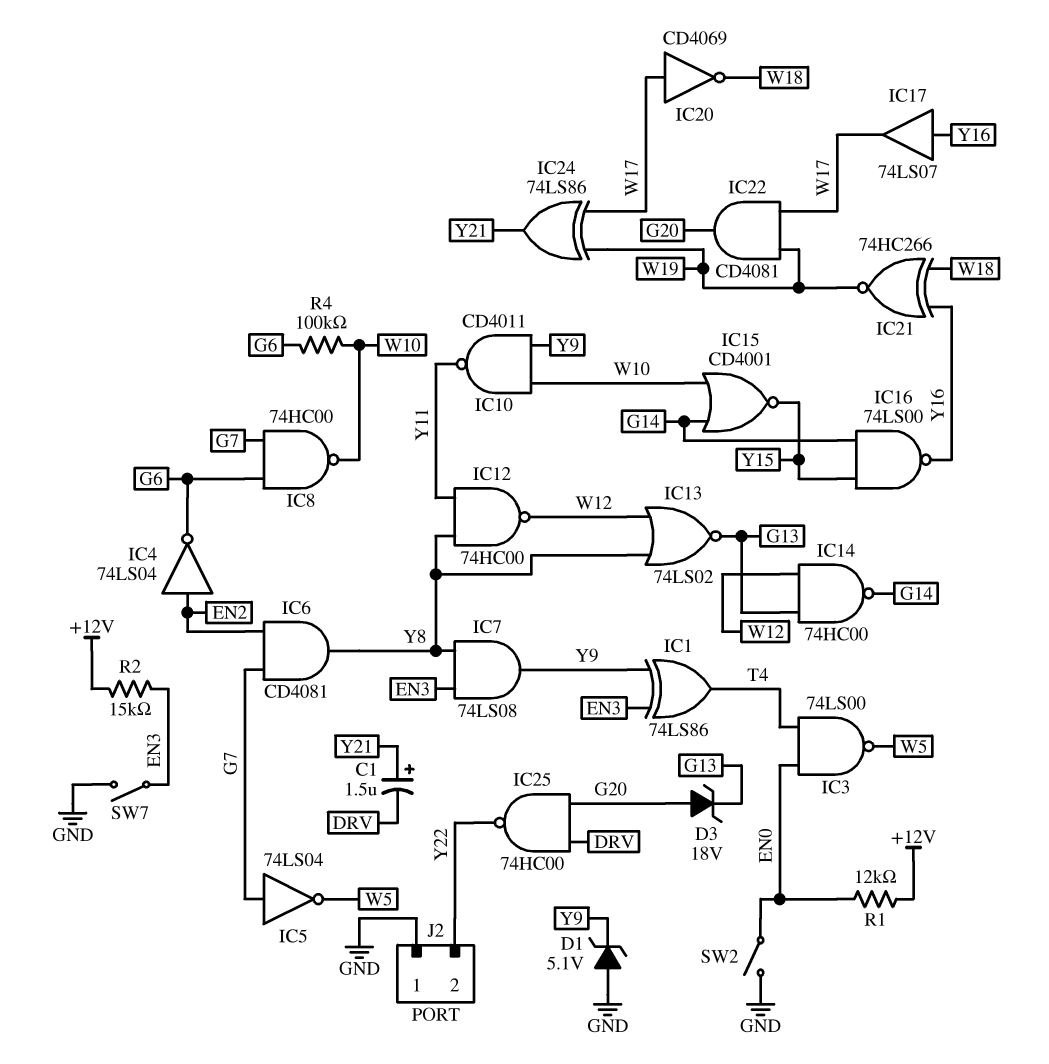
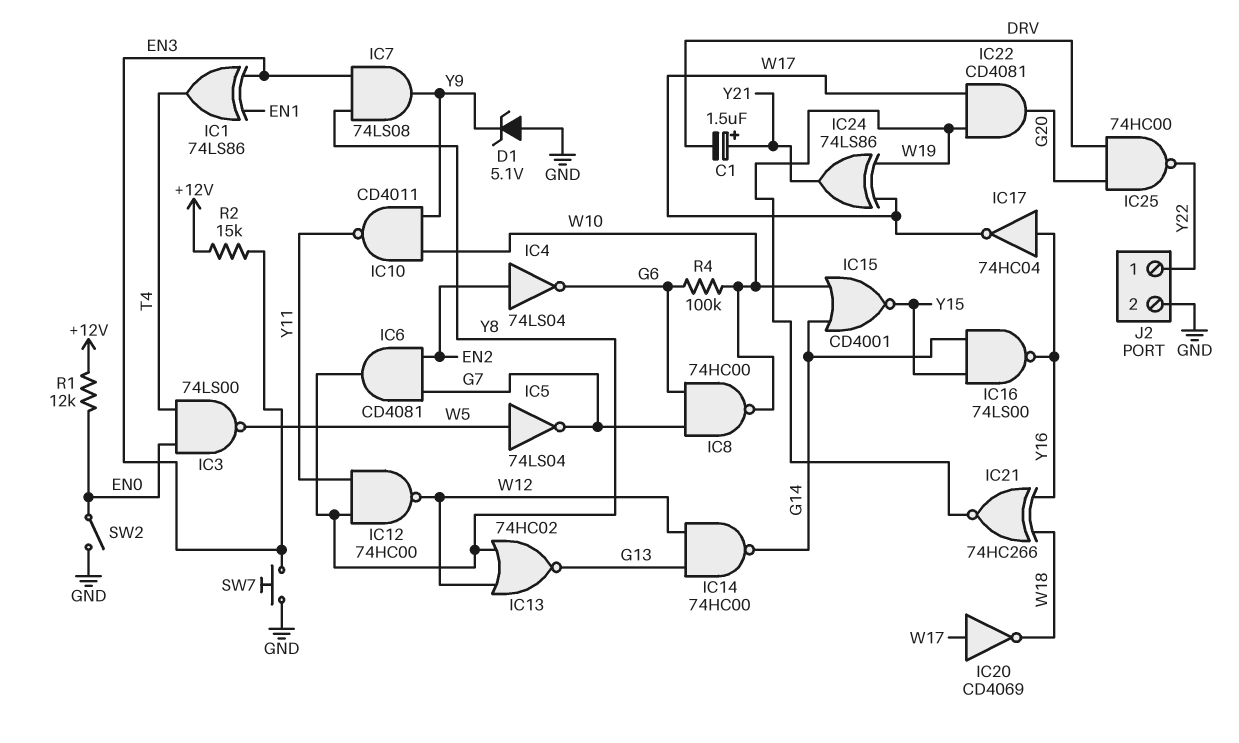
D3: zener 18V (A G20, K G13) -> none
IC1: XOR 74LS86 (in EN3, in Y9, out T4) -> XOR 74LS86 (in EN1, in EN3, out T4)
IC5: NOT 74LS04 (in G7, out W5) -> NOT 74LS04 (in W5, out G7)
IC13: NOR 74LS02 (in W12, in Y8, out G13) -> NOR 74HC02 (in W12, in Y8, out G13)
IC17: buffer 74LS07 (in Y16, out W17) -> NOT 74HC04 (in Y16, out W17)
J2 pin 1: GND -> Y22
J2 pin 2: Y22 -> GND
SW7: switch (EN3, GND) -> button (EN3, GND)

